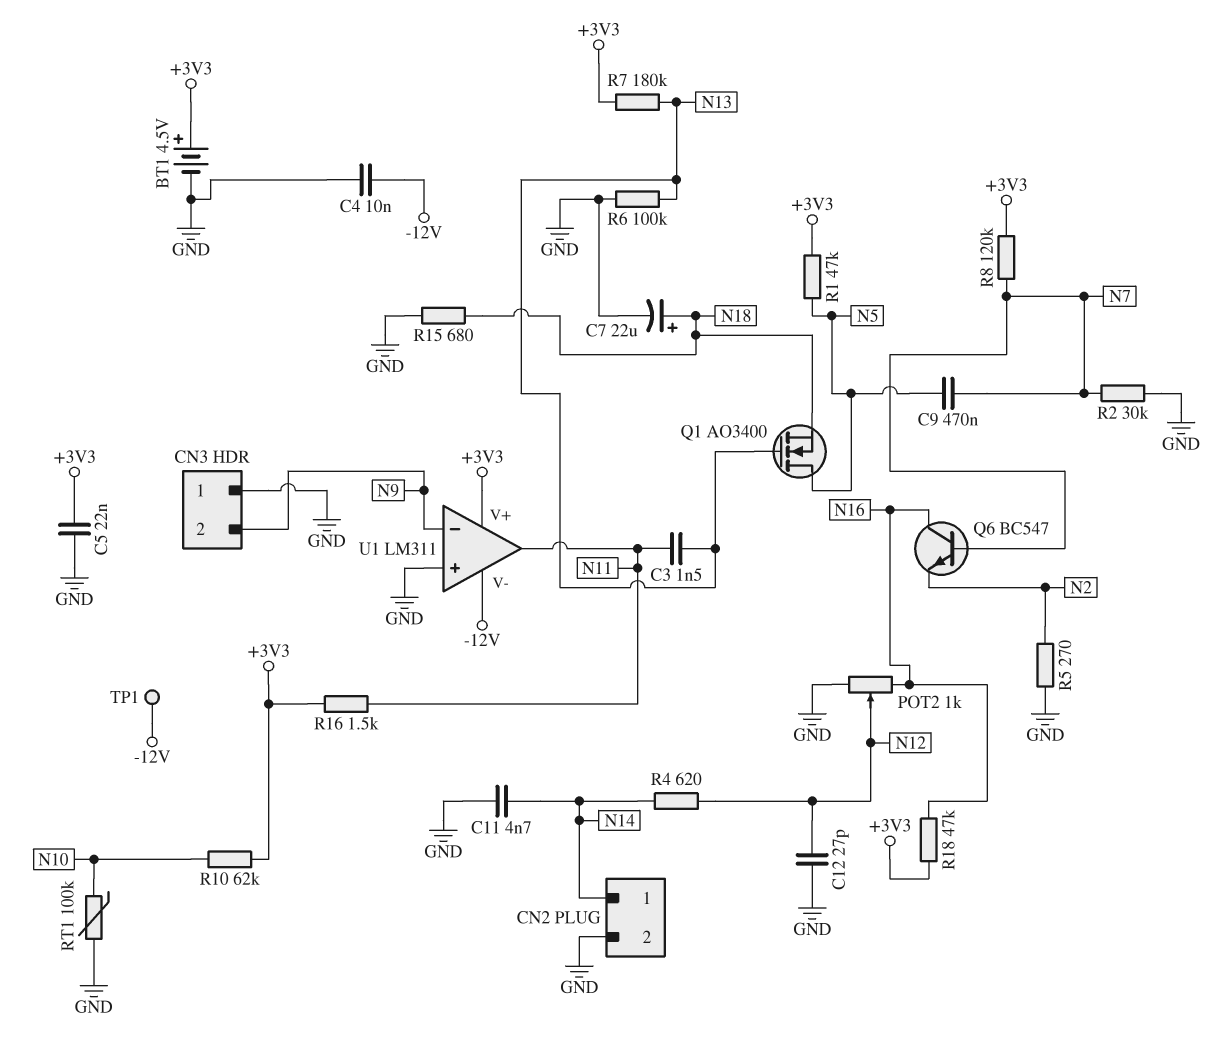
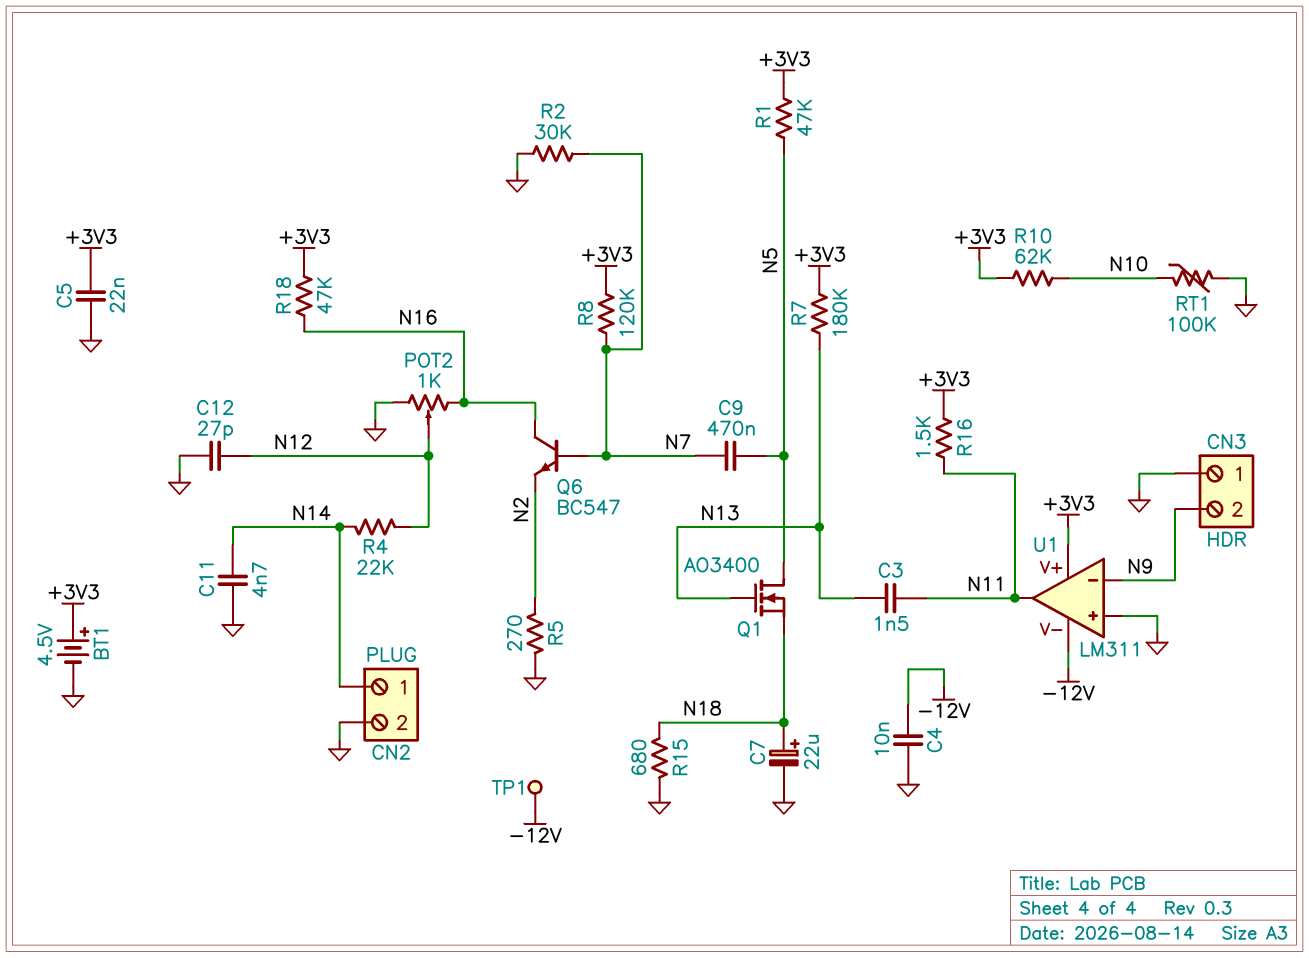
R4: 620 (N12, N14) -> 22k (N12, N14)
R6: 100k (GND, N13) -> none

